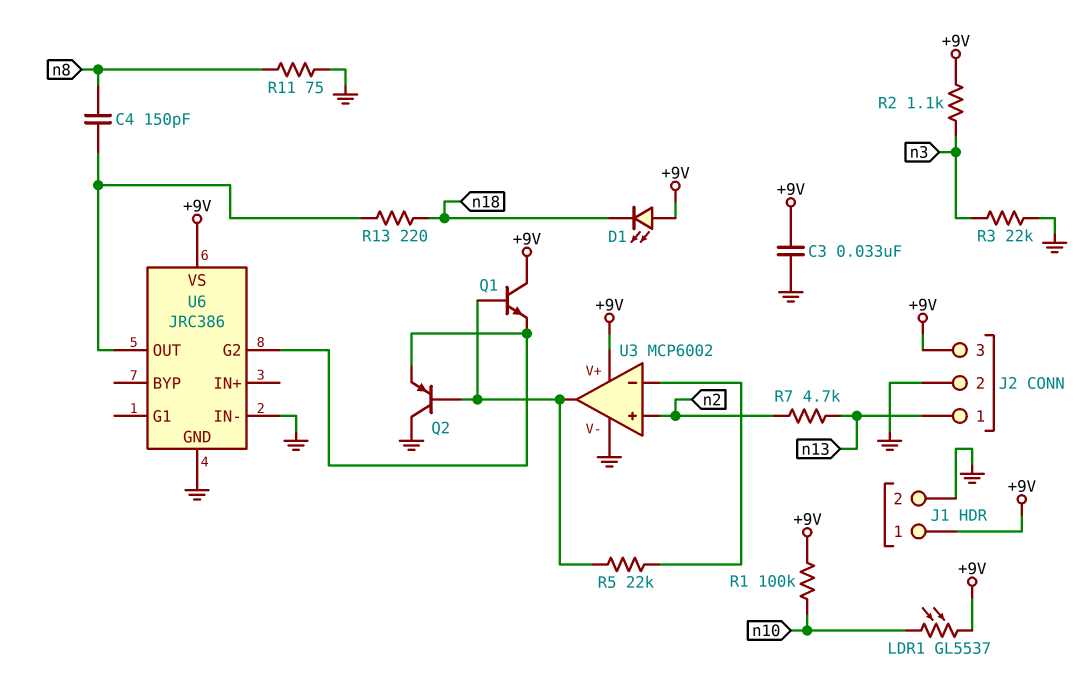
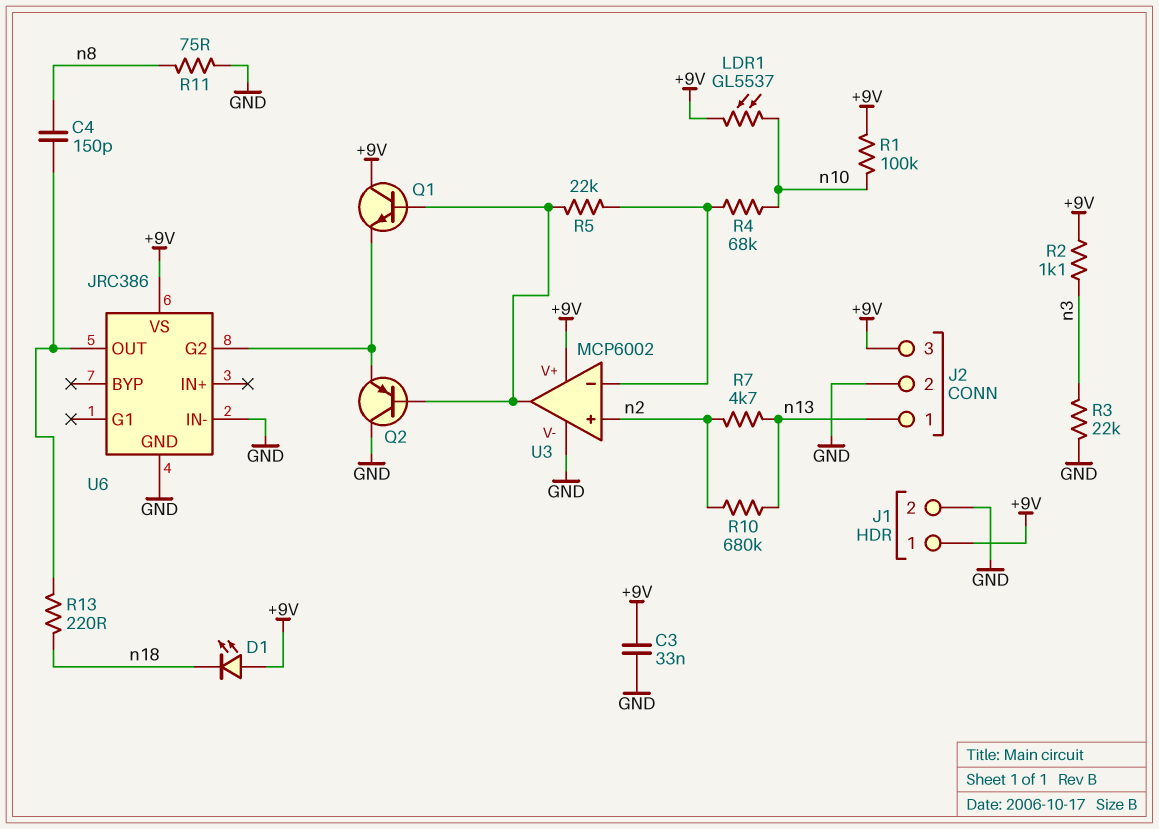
R4: none -> 68k (U3/in-, n10)
R10: none -> 680k (n2, n13)

